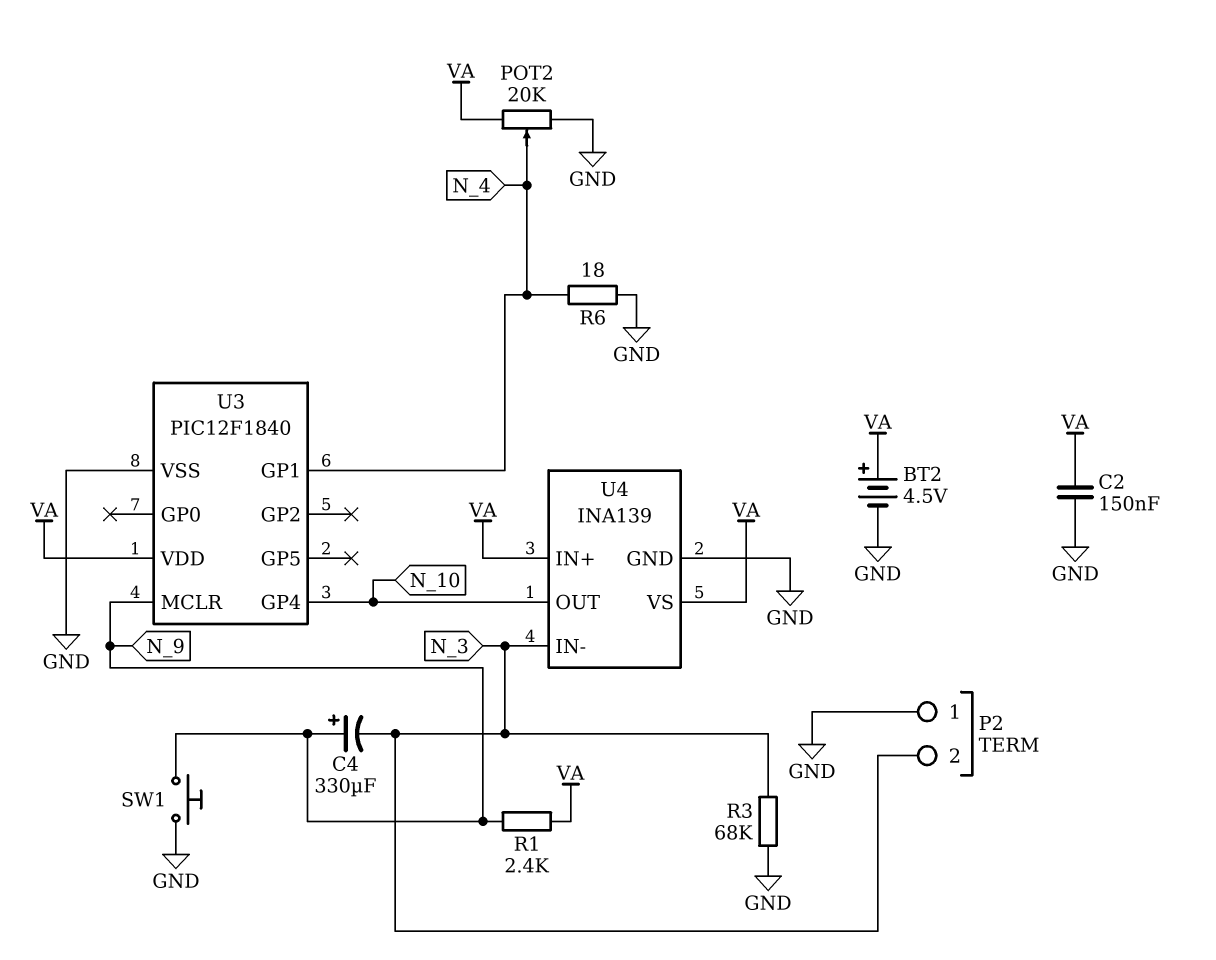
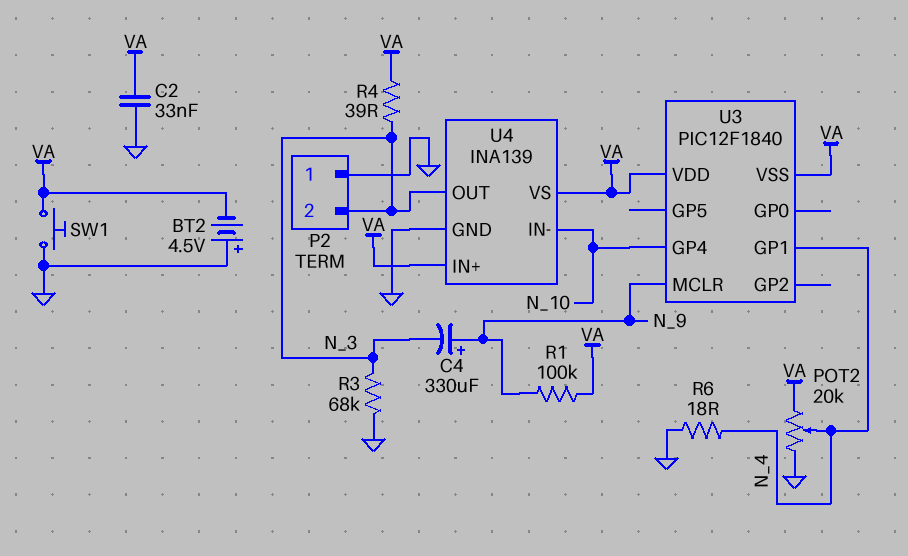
BT2: 4.5V (plus VA, minus GND) -> 4.5V (plus GND, minus VA)
C2: 150nF (GND, VA) -> 33nF (GND, VA)
R1: 2.4k (N_9, VA) -> 100k (N_9, VA)
R4: none -> 39 (N_3, VA)
SW1: button (GND, N_9) -> button (GND, VA)
U3 pin VSS: GND -> VA
U4 pin IN-: N_3 -> N_10
U4 pin OUT: N_10 -> N_3

